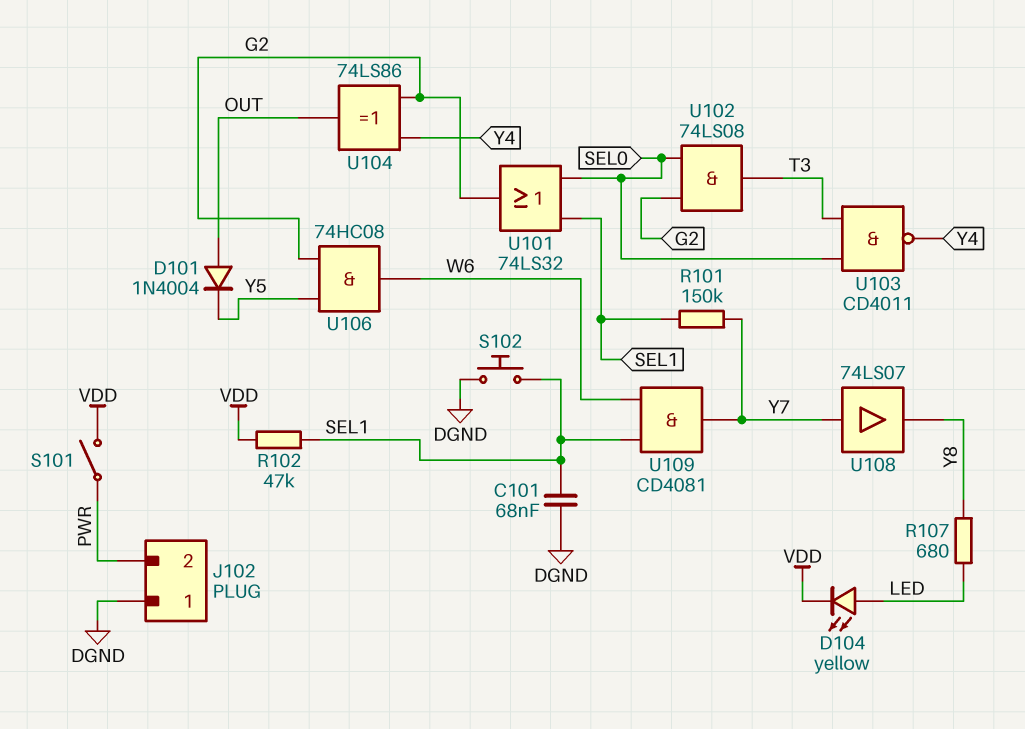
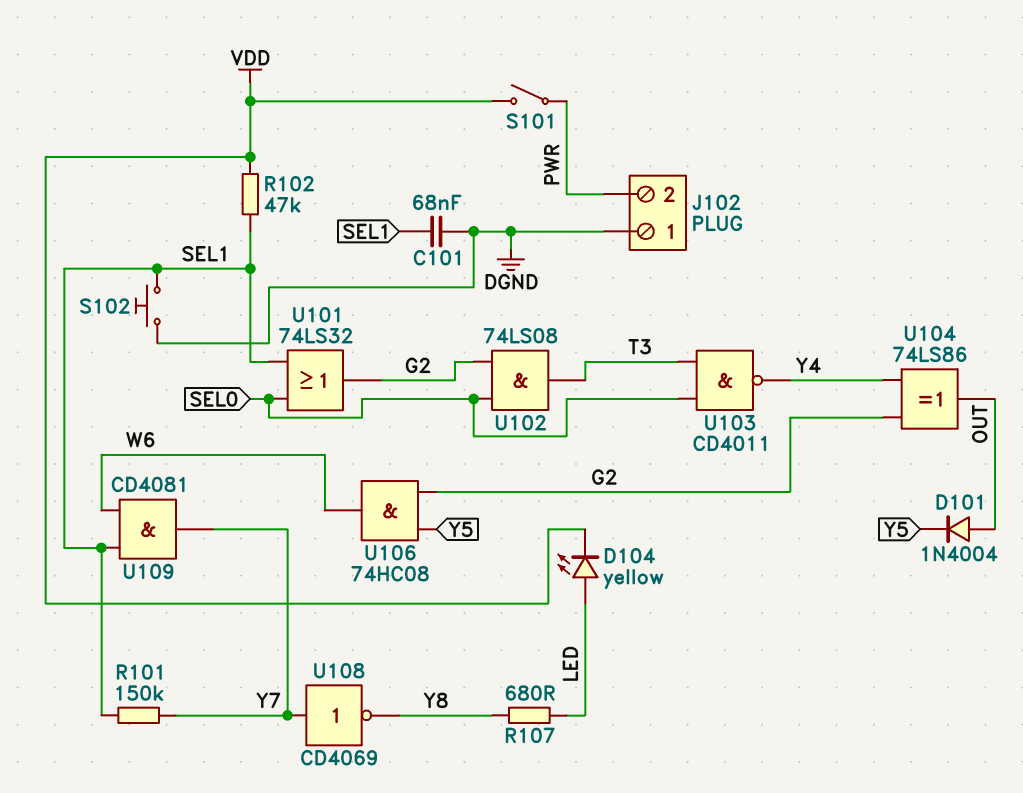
U108: buffer 74LS07 (in Y7, out Y8) -> NOT CD4069 (in Y7, out Y8)

